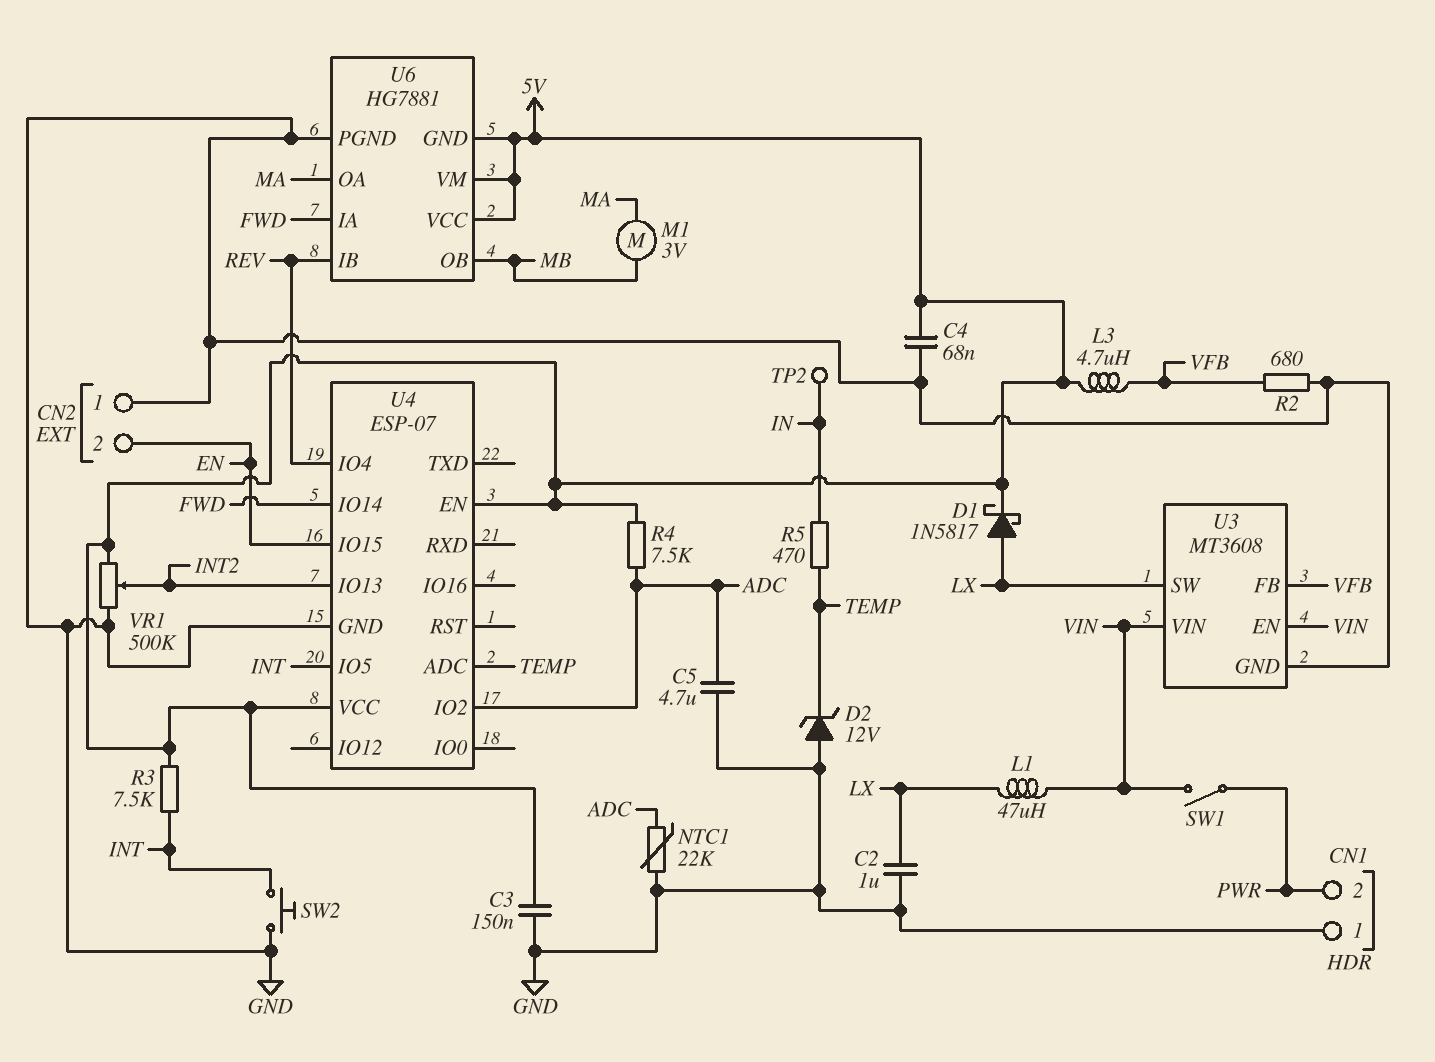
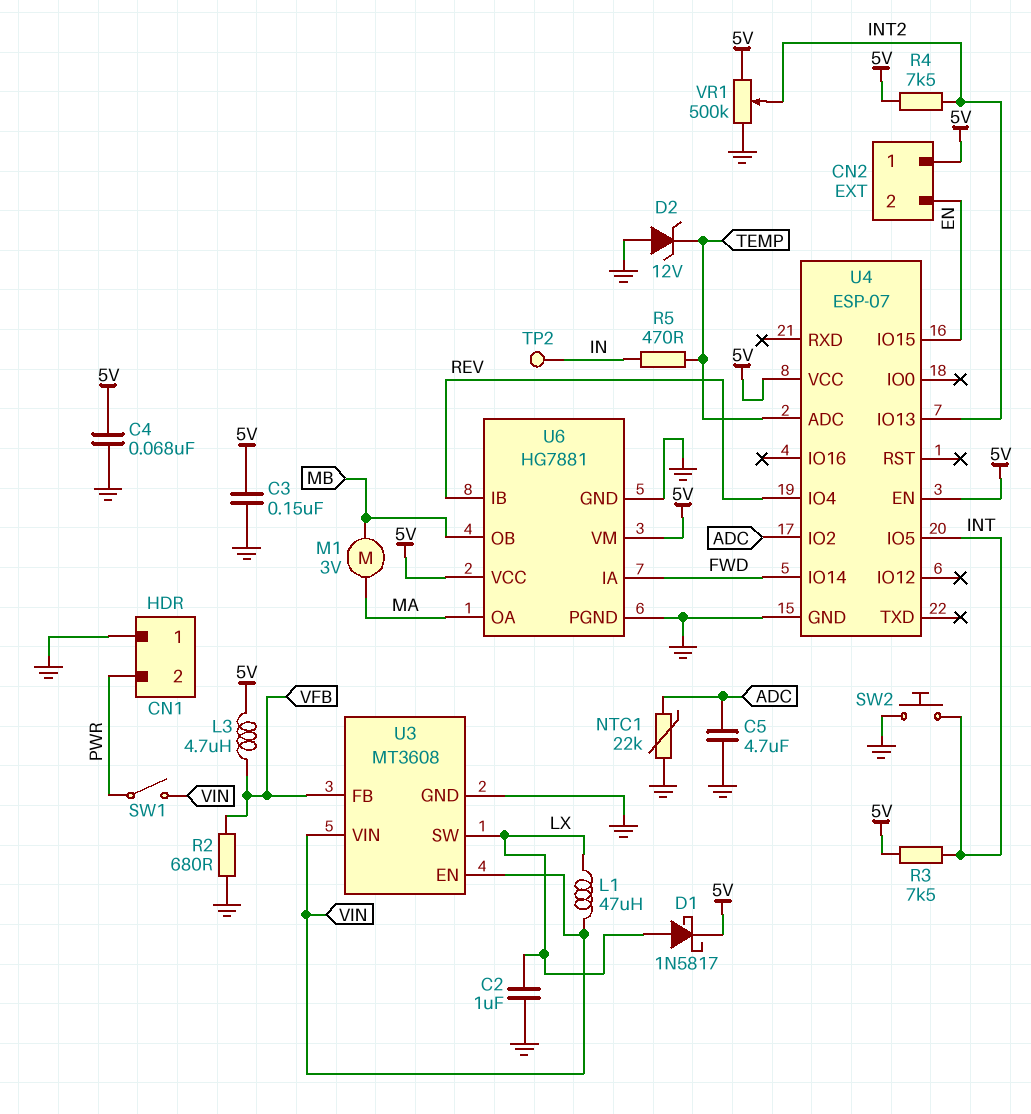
CN2 pin 1: GND -> 5V
R4: 7.5k (5V, ADC) -> 7.5k (5V, INT2)
U6 pin GND: 5V -> GND

